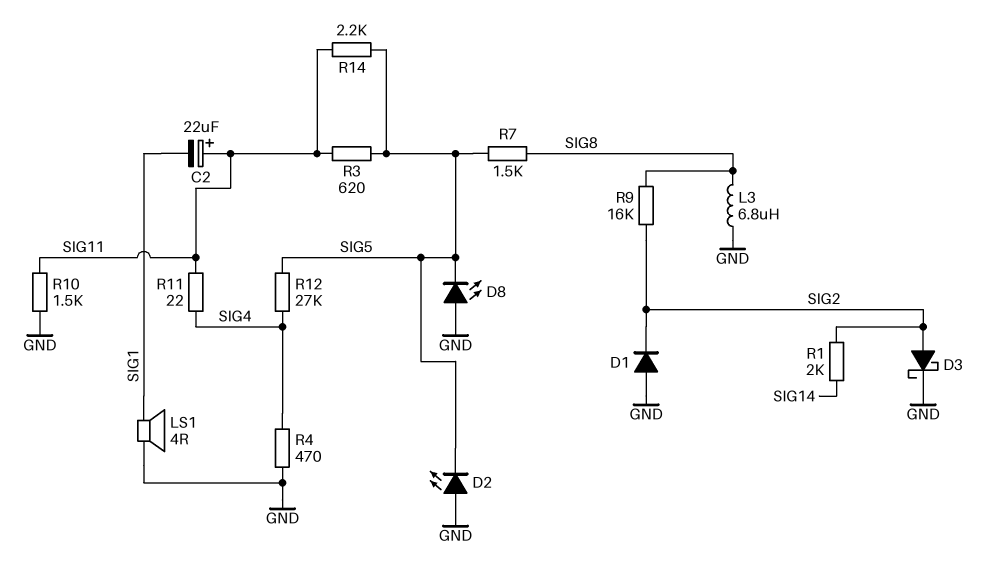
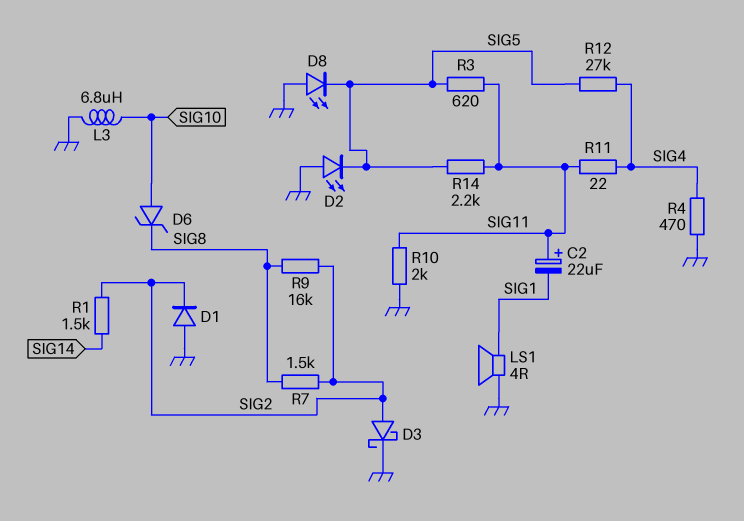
D6: none -> zener (A SIG10, K SIG8)
L3: 6.8uH (GND, SIG8) -> 6.8uH (GND, SIG10)
R1: 2k (SIG2, SIG14) -> 1.5k (SIG2, SIG14)
R7: 1.5k (SIG5, SIG8) -> 1.5k (SIG2, SIG8)
R10: 1.5k (GND, SIG11) -> 2k (GND, SIG11)

